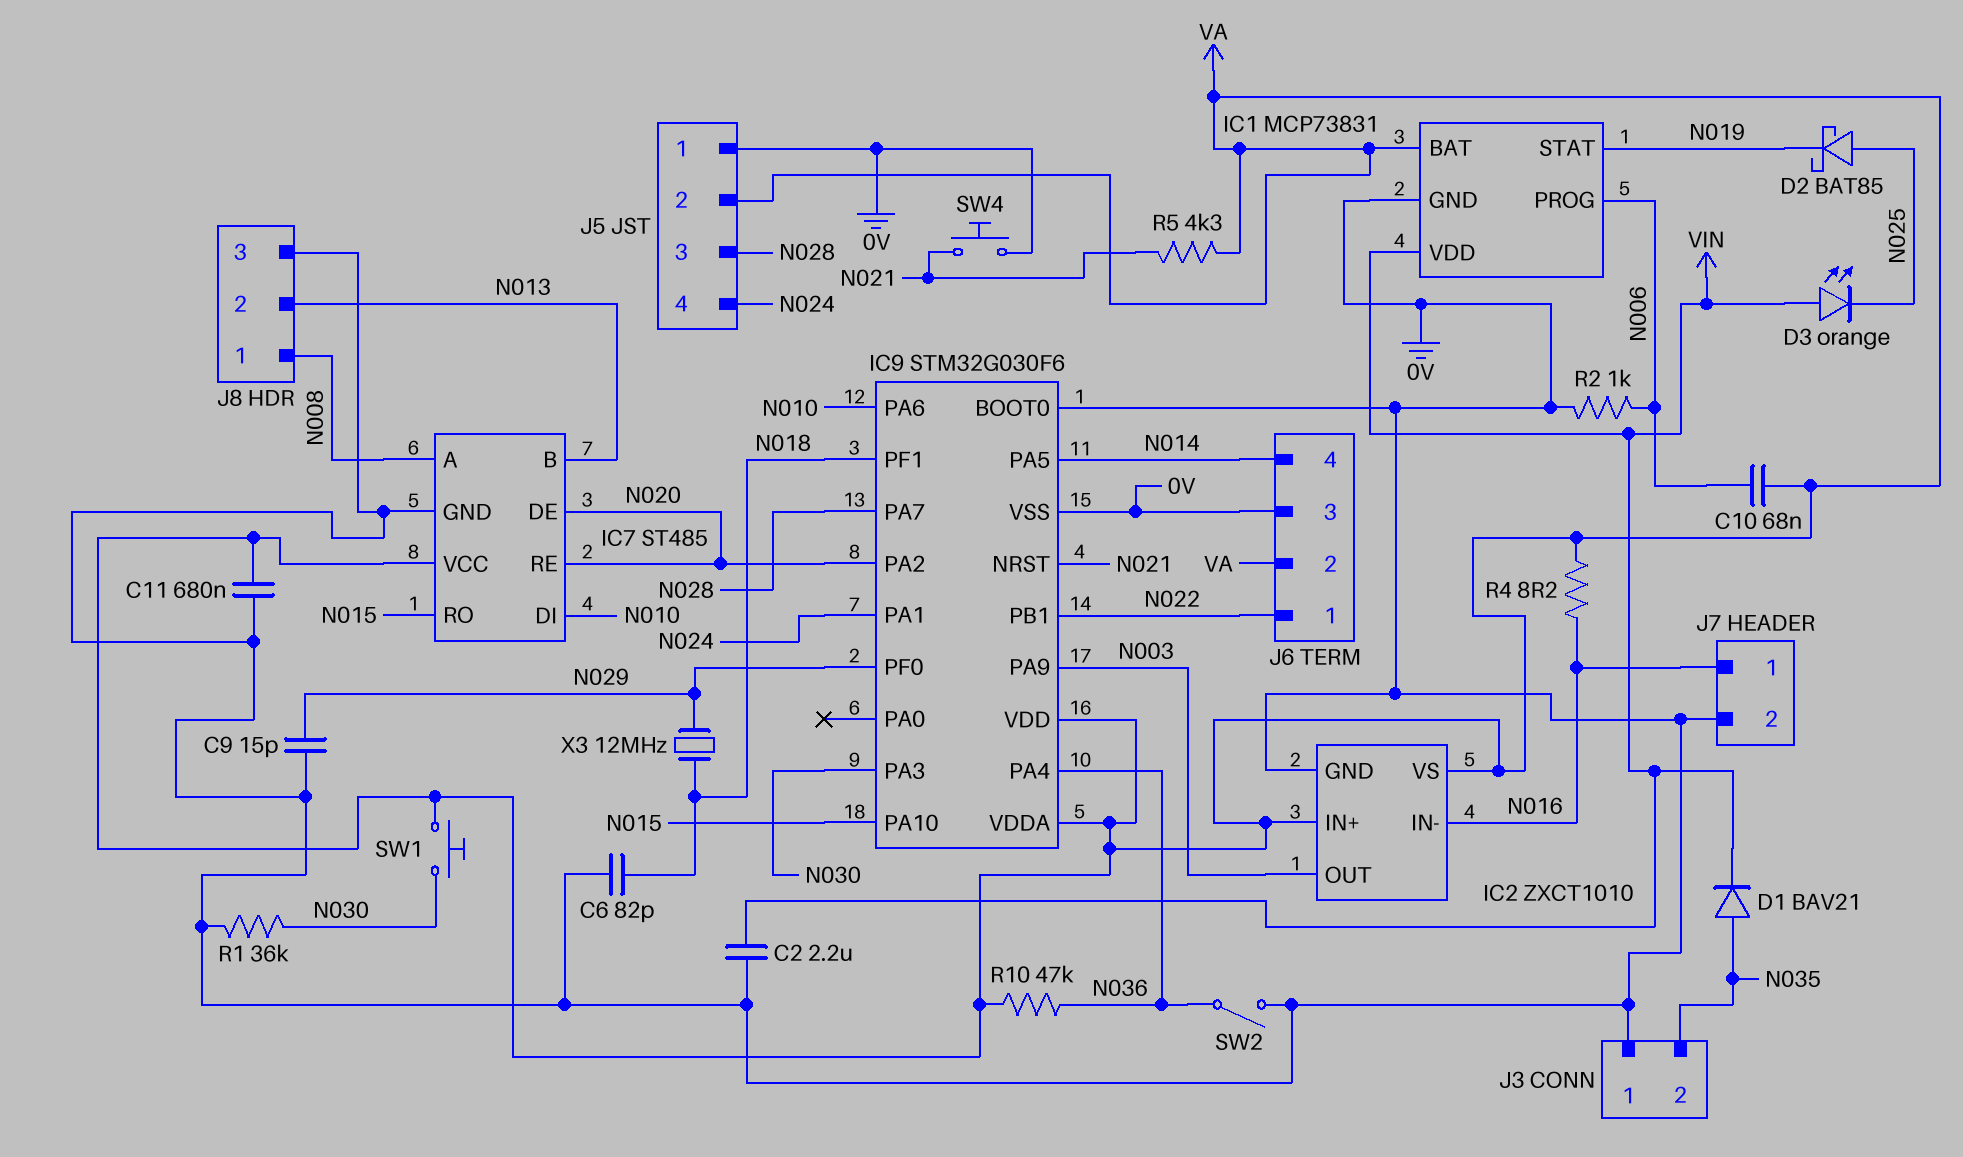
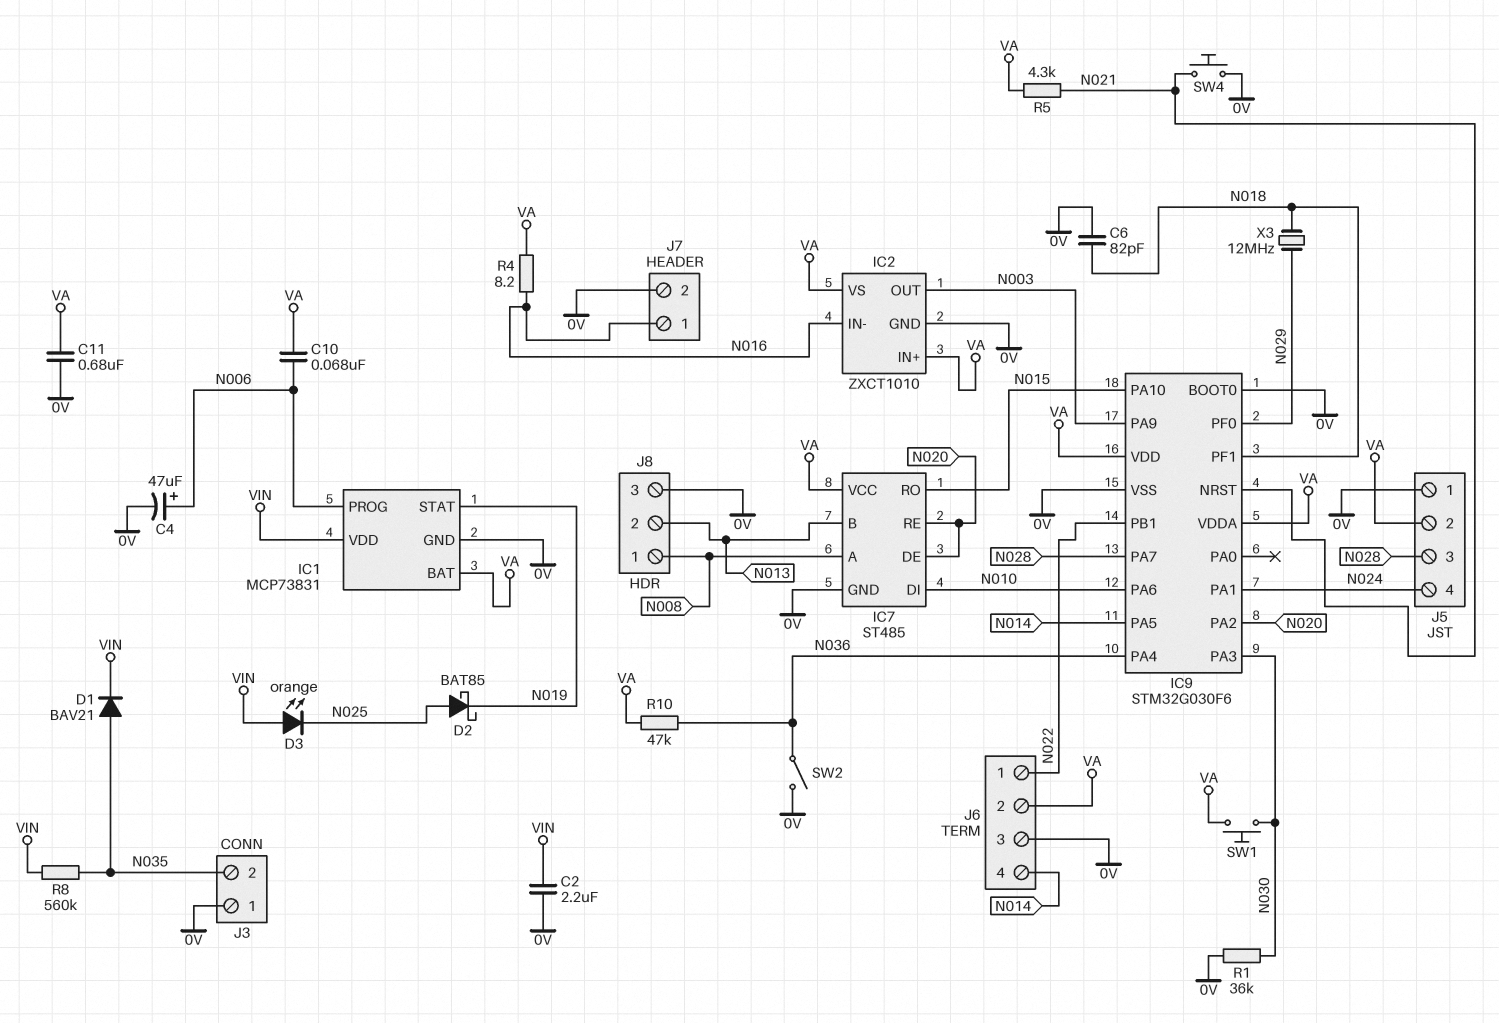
C4: none -> 47uF (plus N006, minus 0V)
C9: 15pF (0V, N029) -> none
R2: 1k (0V, N006) -> none
R8: none -> 560k (N035, VIN)

